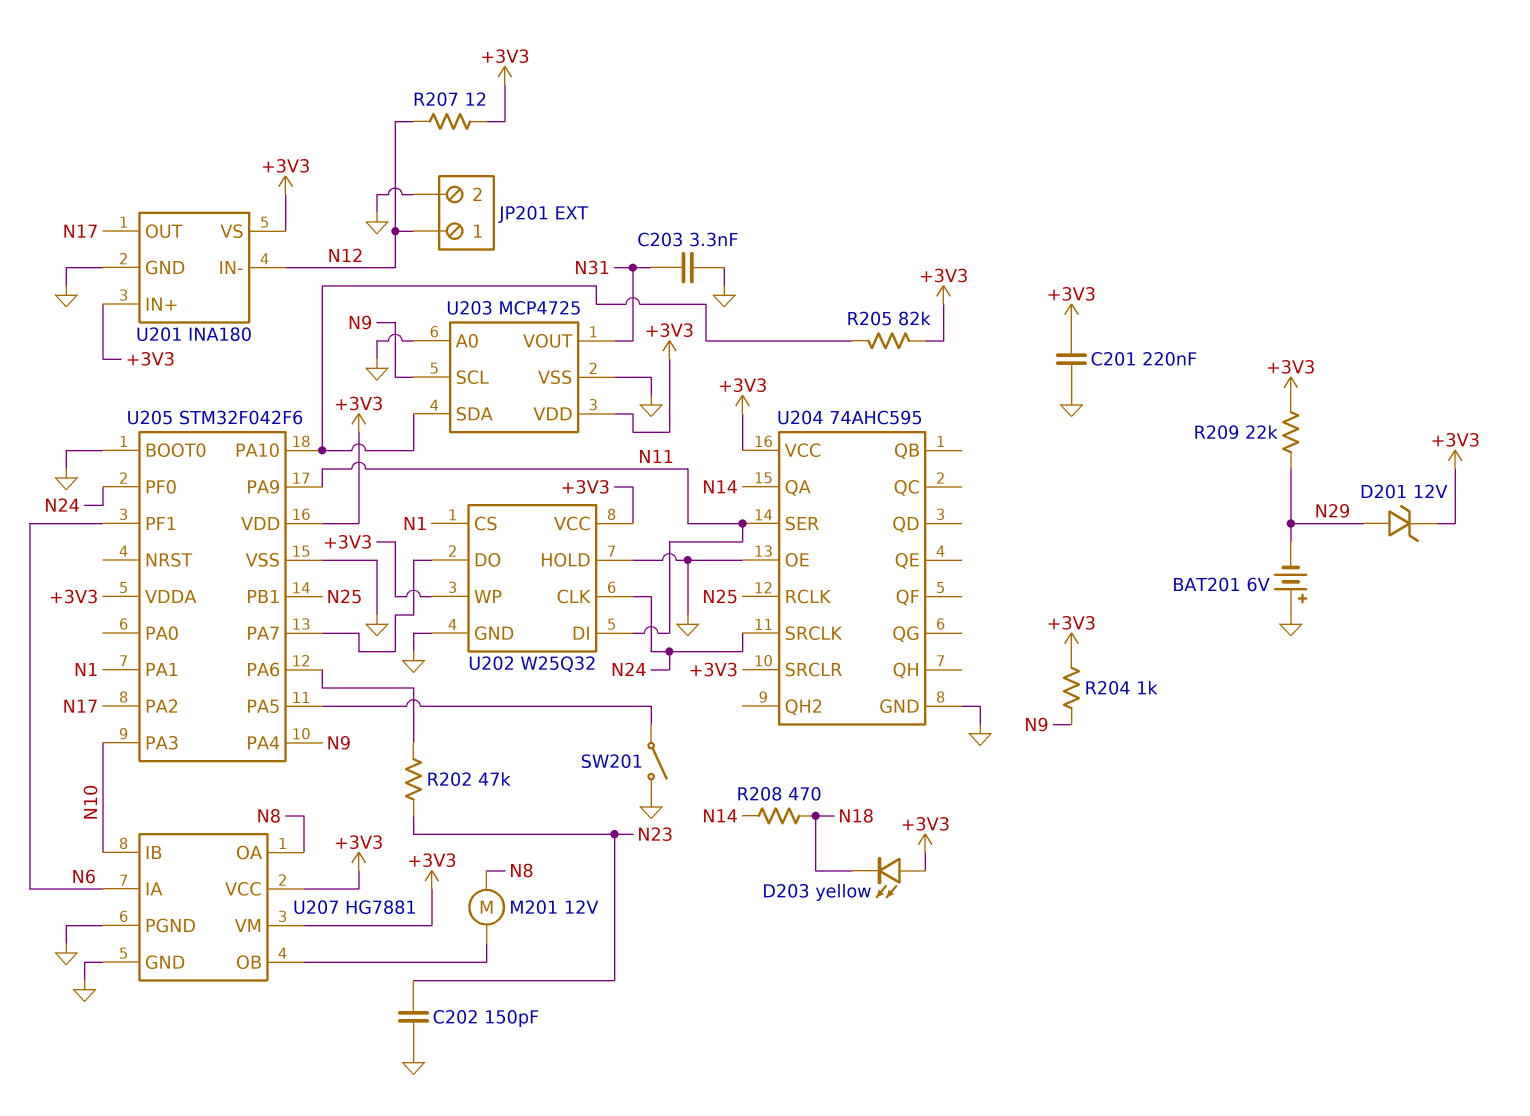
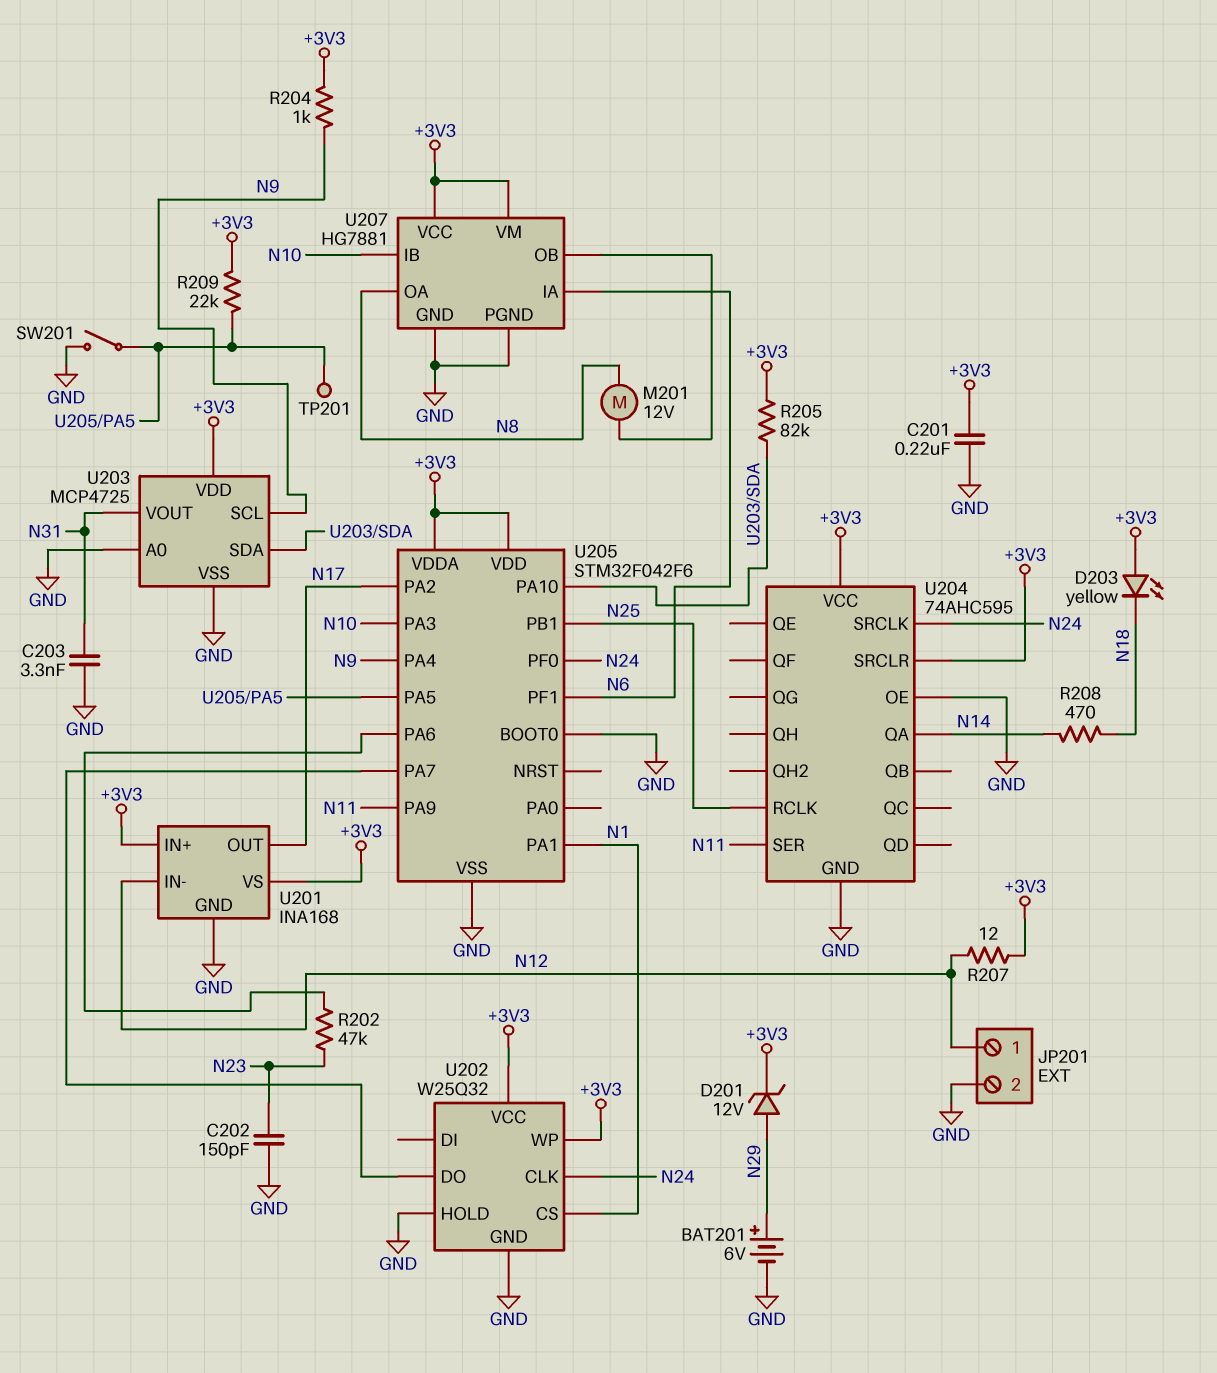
BAT201: 6V (plus GND, minus N29) -> 6V (plus N29, minus GND)
R209: 22k (+3V3, N29) -> 22k (+3V3, U205/PA5)
TP201: none -> test point (U205/PA5)
U201: INA180 -> INA168
U202 pin DI: N11 -> none

